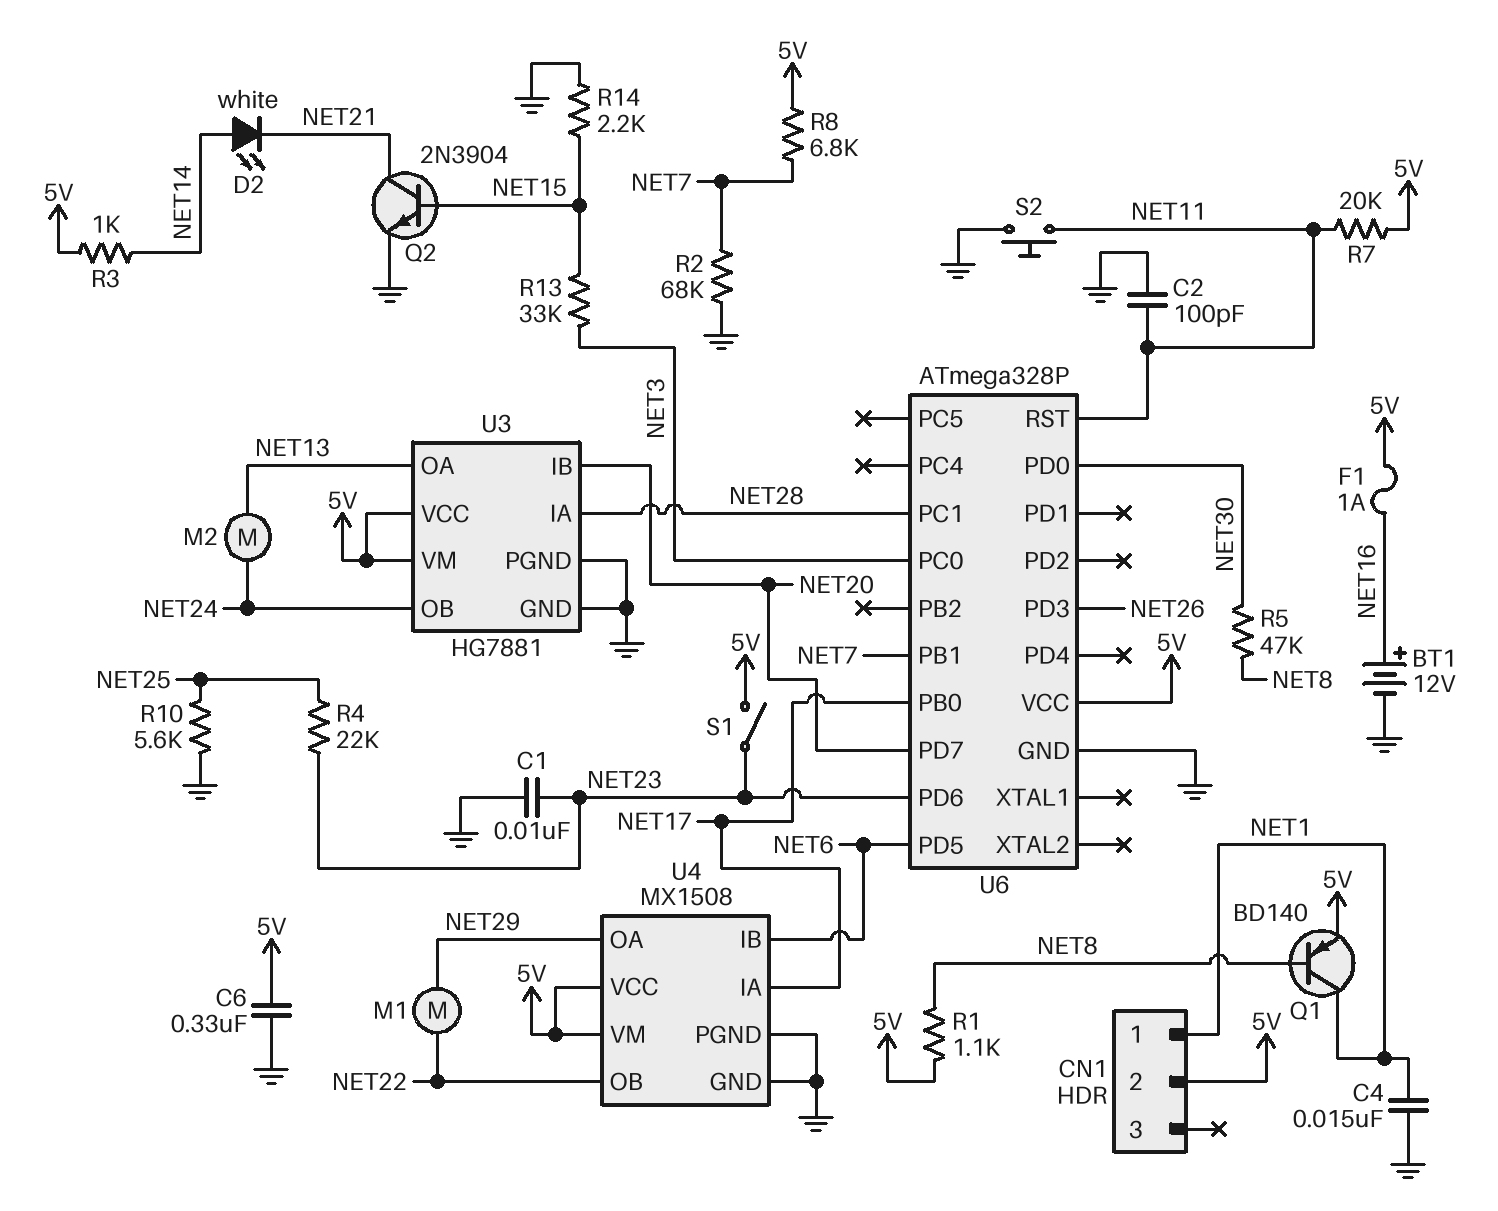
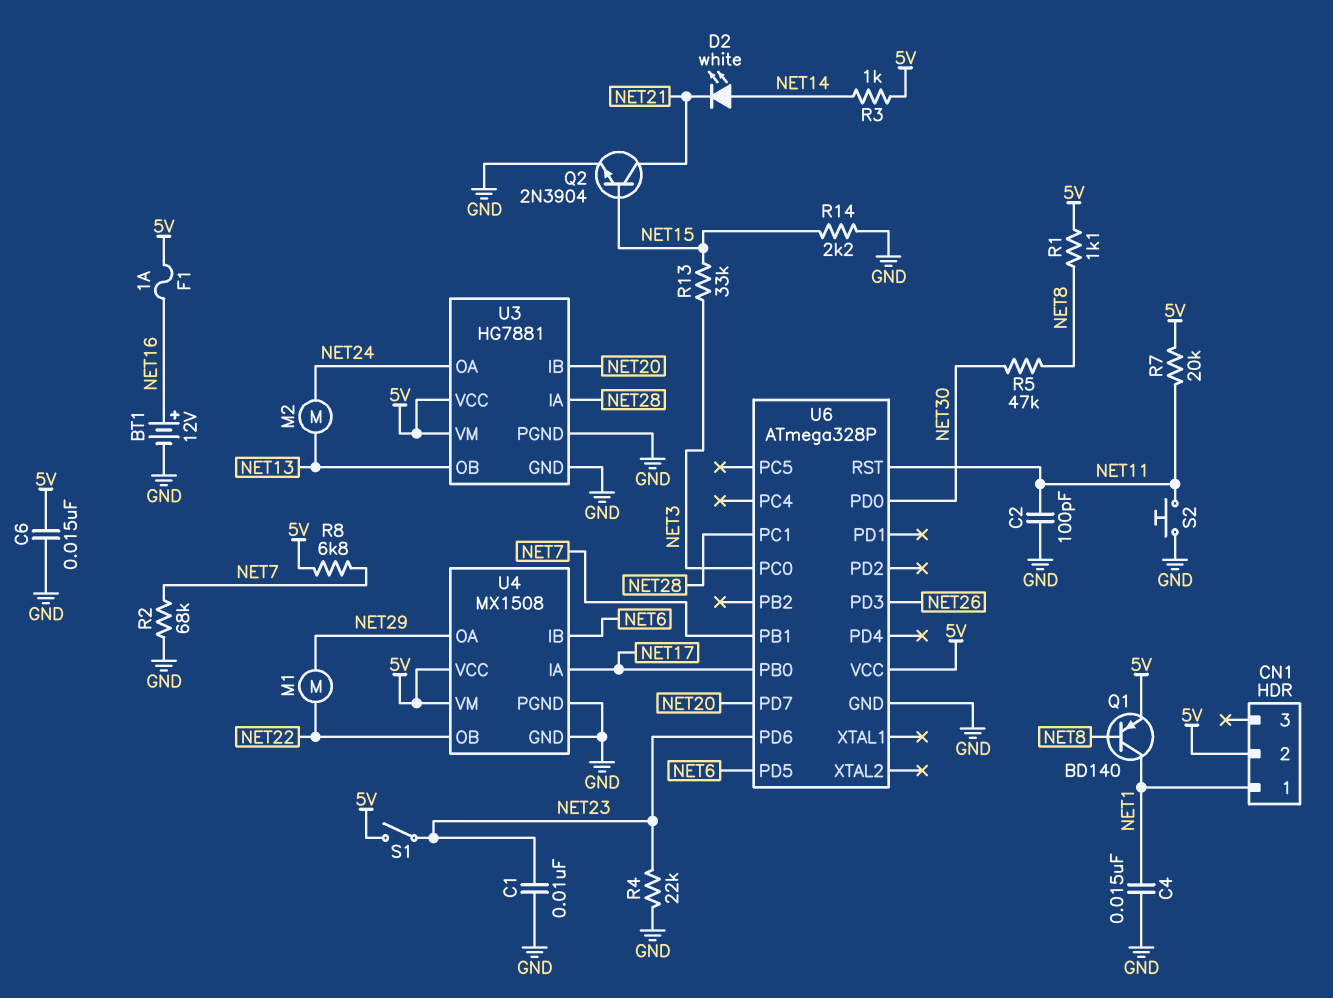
C6: 330nF (5V, GND) -> 15nF (5V, GND)
R4: 22k (NET23, NET25) -> 22k (GND, NET23)
R10: 5.6k (GND, NET25) -> none
U3 pin OA: NET13 -> NET24
U3 pin OB: NET24 -> NET13

